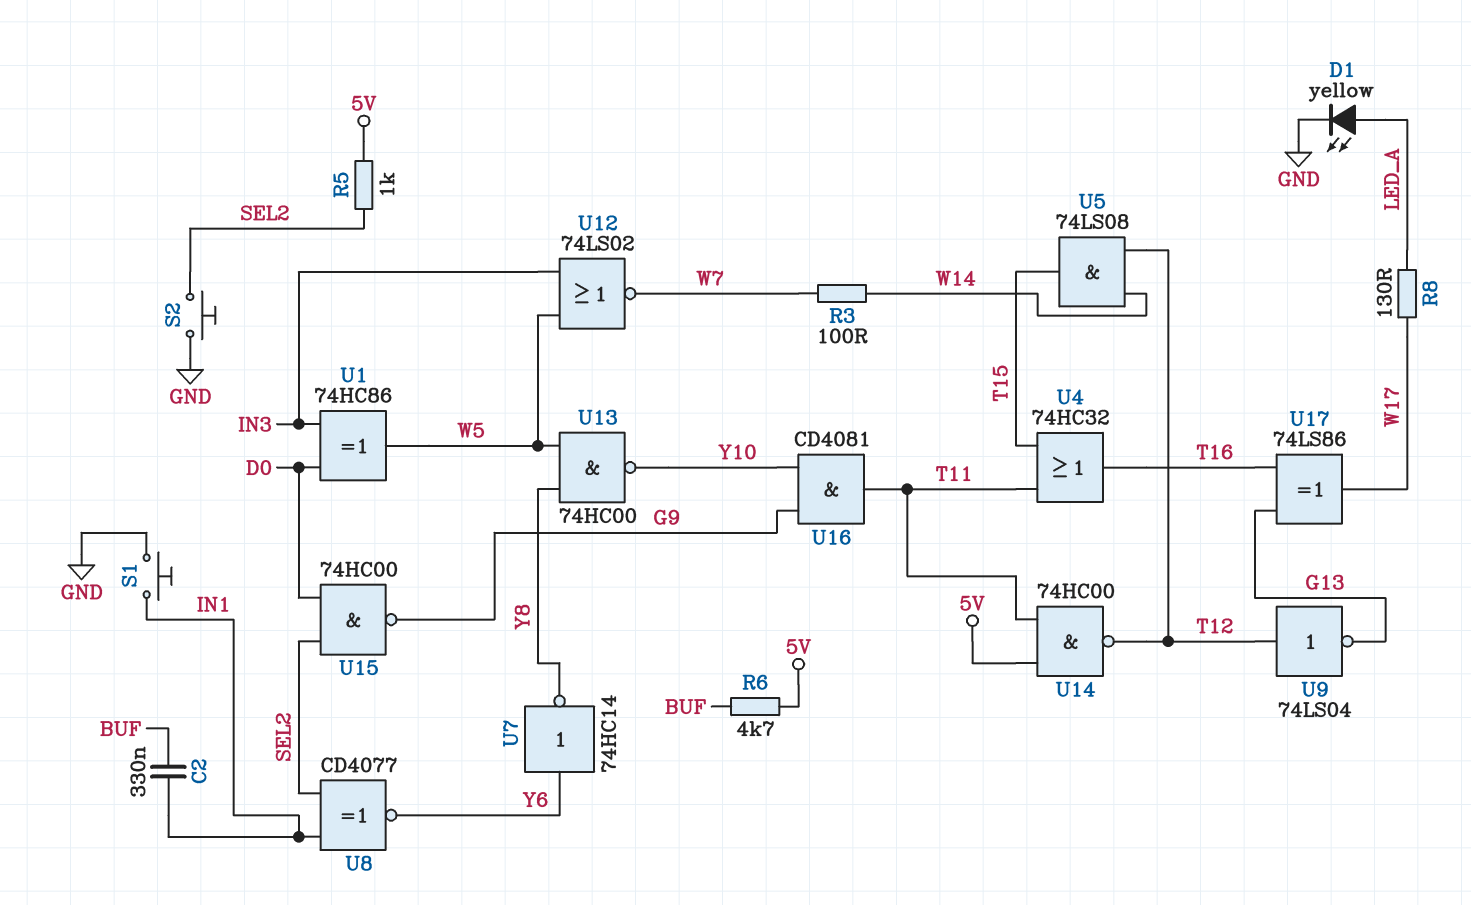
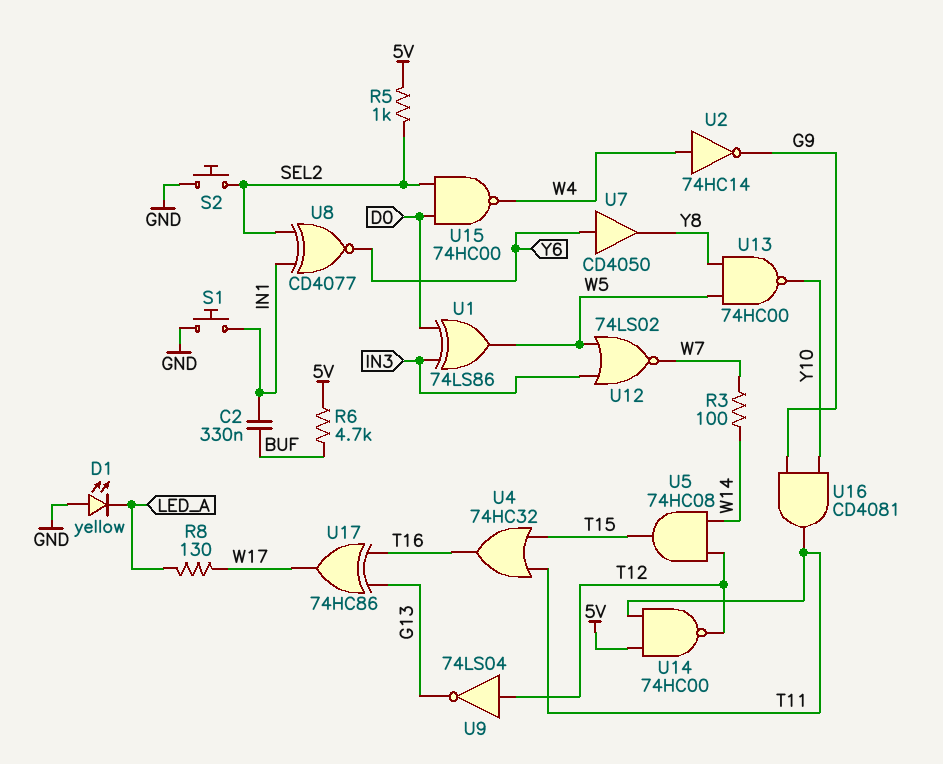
D1: LED yellow (A LED_A, K GND) -> LED yellow (A GND, K LED_A)
U1: XOR 74HC86 (in D0, in IN3, out W5) -> XOR 74LS86 (in D0, in IN3, out W5)
U2: none -> NOT 74HC14 (in W4, out G9)
U5: AND 74LS08 (in T12, in W14, out T15) -> AND 74HC08 (in T12, in W14, out T15)
U7: NOT 74HC14 (in Y6, out Y8) -> buffer CD4050 (in Y6, out Y8)
U15: NAND 74HC00 (in D0, in SEL2, out G9) -> NAND 74HC00 (in D0, in SEL2, out W4)
U17: XOR 74LS86 (in G13, in T16, out W17) -> XOR 74HC86 (in G13, in T16, out W17)

